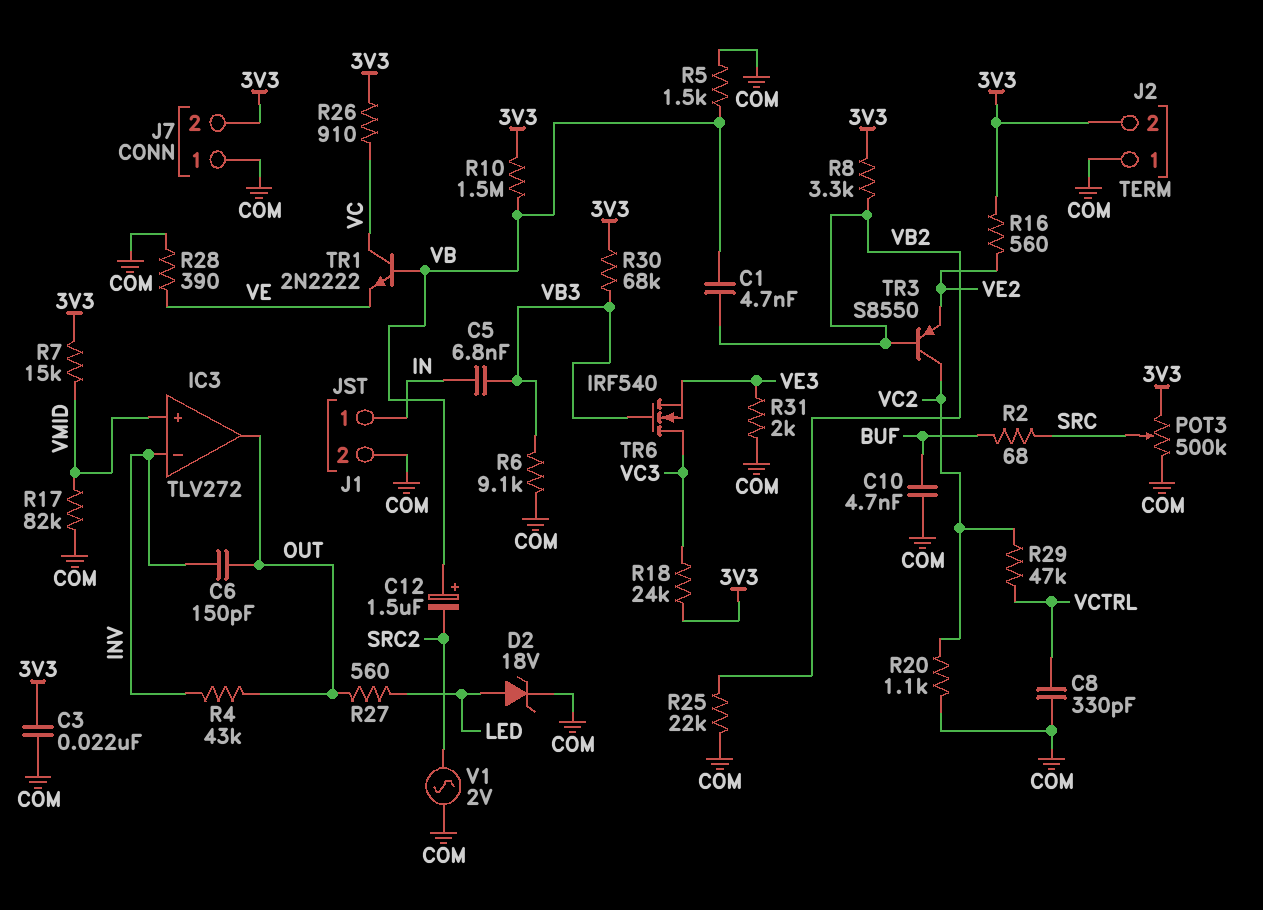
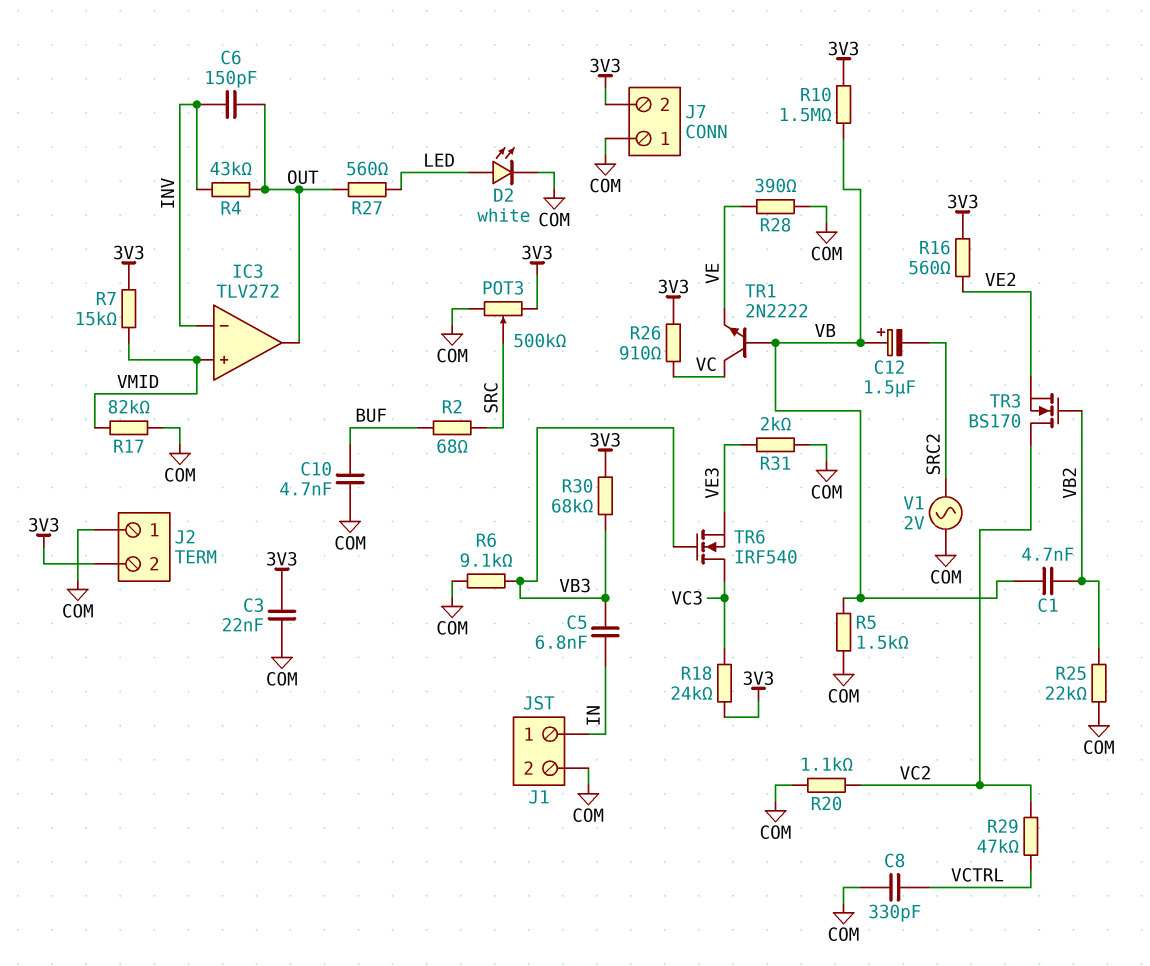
D2: zener 18V (A LED, K COM) -> LED white (A LED, K COM)
R8: 3.3k (3V3, VB2) -> none
TR3: PNP S8550 (B VB2, C VC2, E VE2) -> NMOS BS170 (G VB2, D VC2, S VE2)

